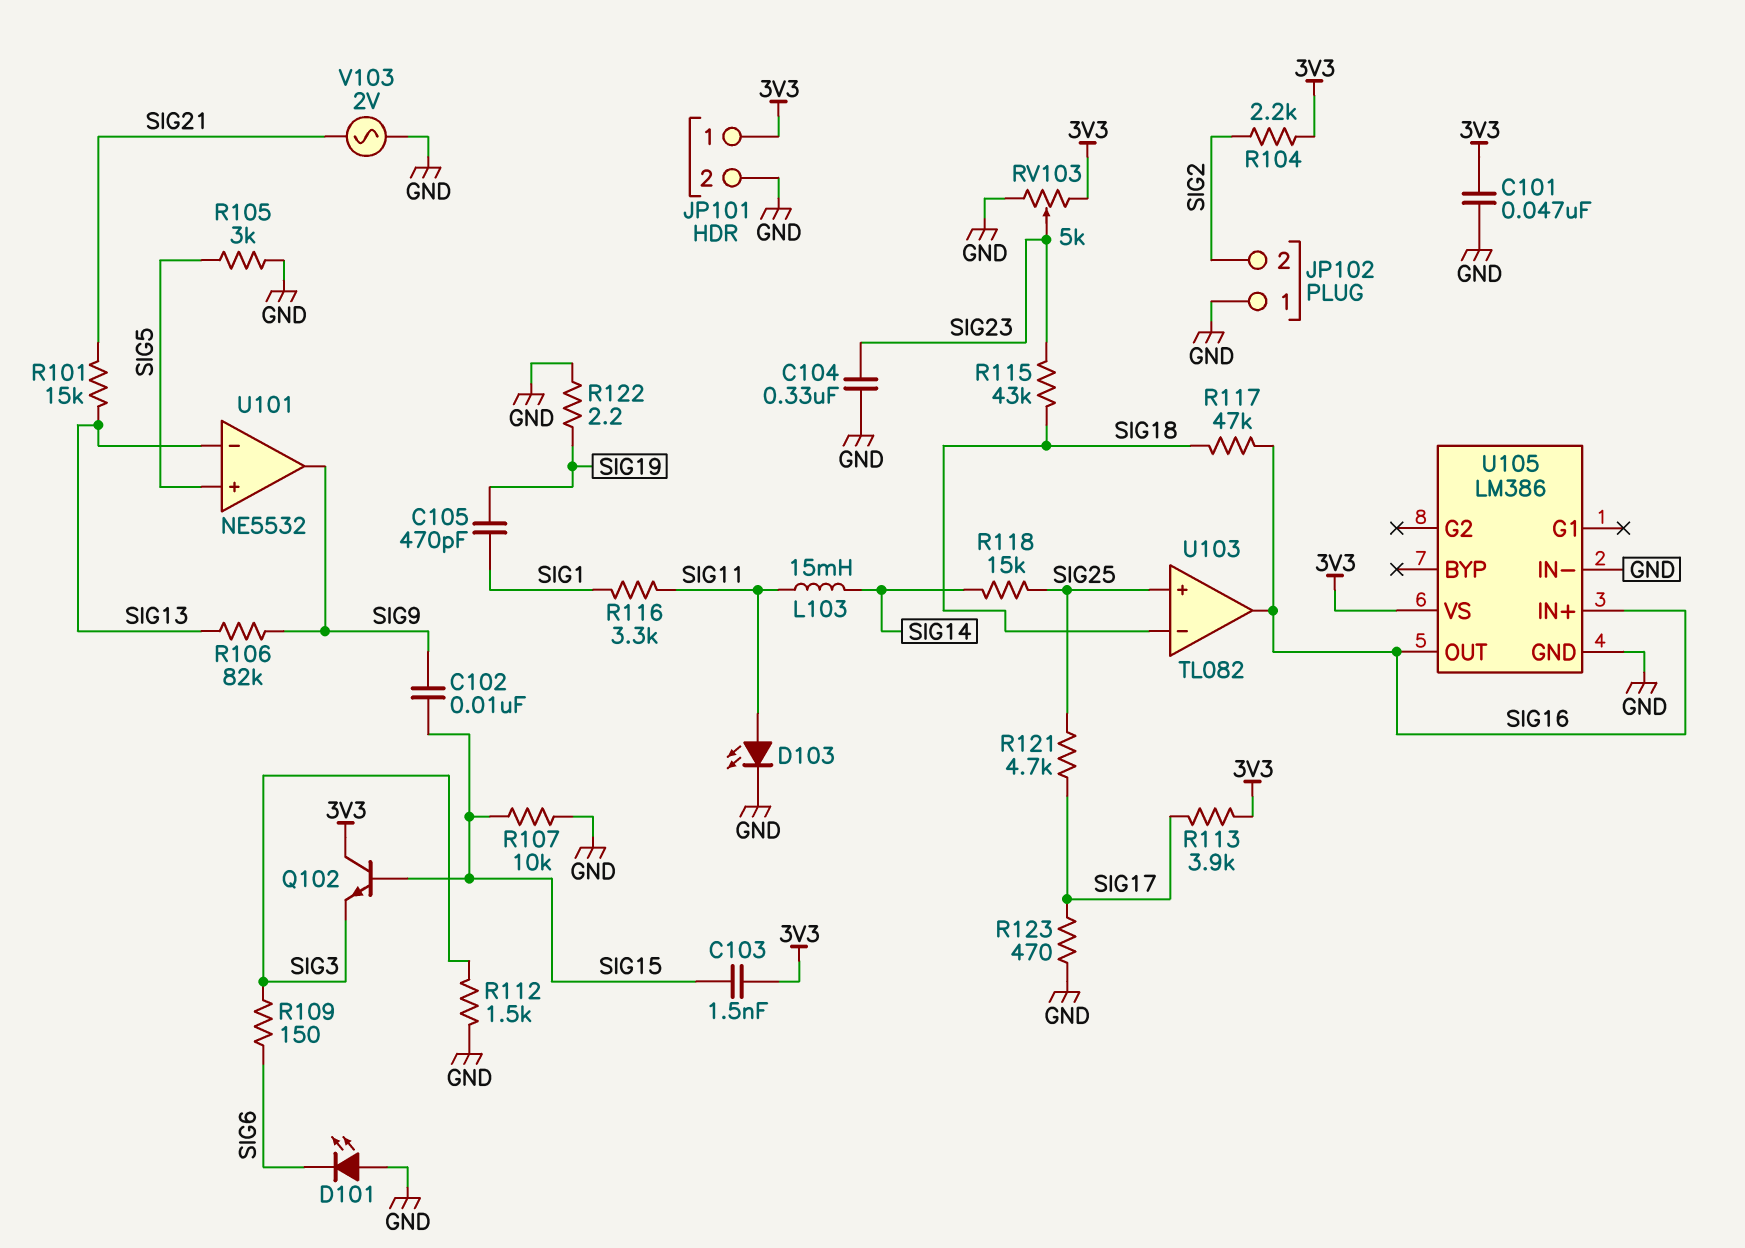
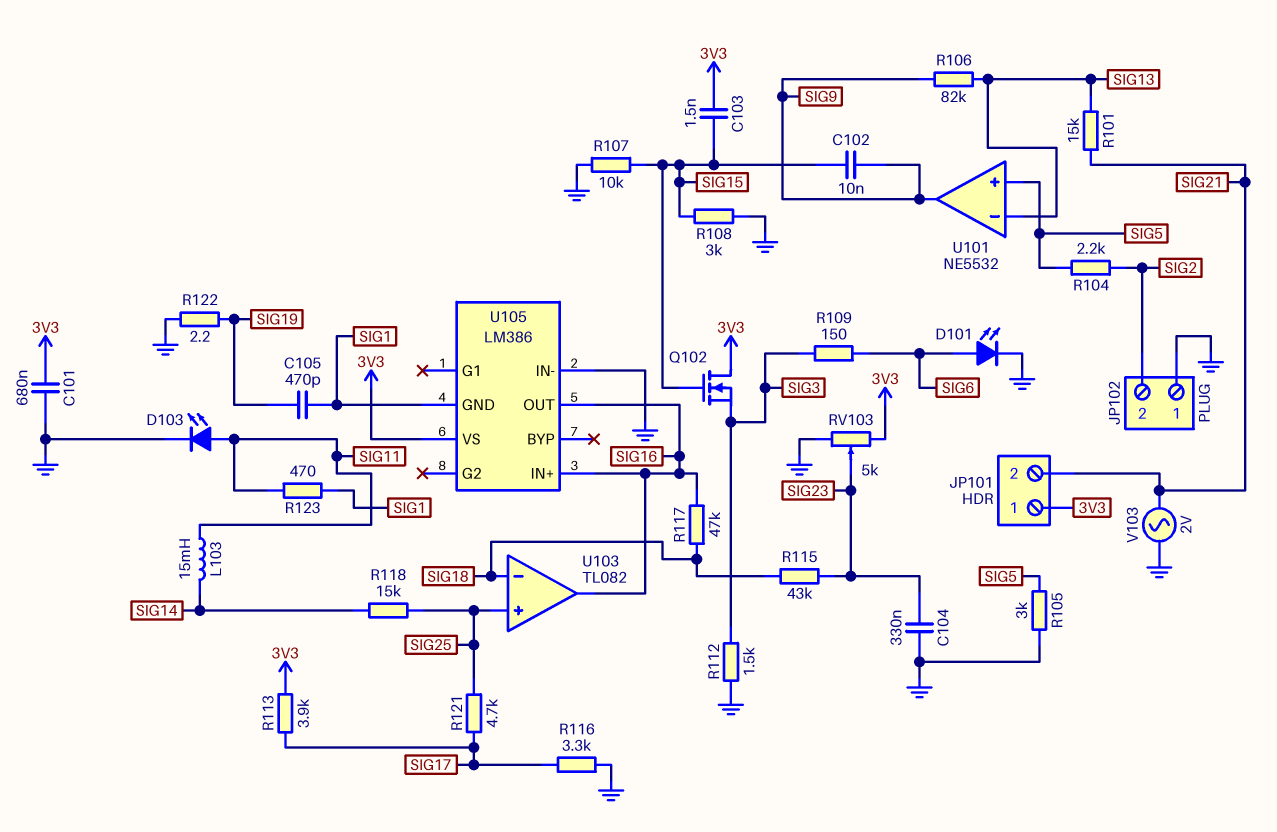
C101: 47nF (3V3, GND) -> 680nF (3V3, GND)
D101: LED (A GND, K SIG6) -> LED (A SIG6, K GND)
JP101 pin 2: GND -> SIG21
Q102: NPN (B SIG15, C 3V3, E SIG3) -> NMOS (G SIG15, D 3V3, S SIG3)
R104: 2.2k (3V3, SIG2) -> 2.2k (SIG2, SIG5)
R108: none -> 3k (GND, SIG15)
R116: 3.3k (SIG1, SIG11) -> 3.3k (GND, SIG17)
R123: 470 (GND, SIG17) -> 470 (SIG1, SIG11)
U105 pin GND: GND -> SIG1

